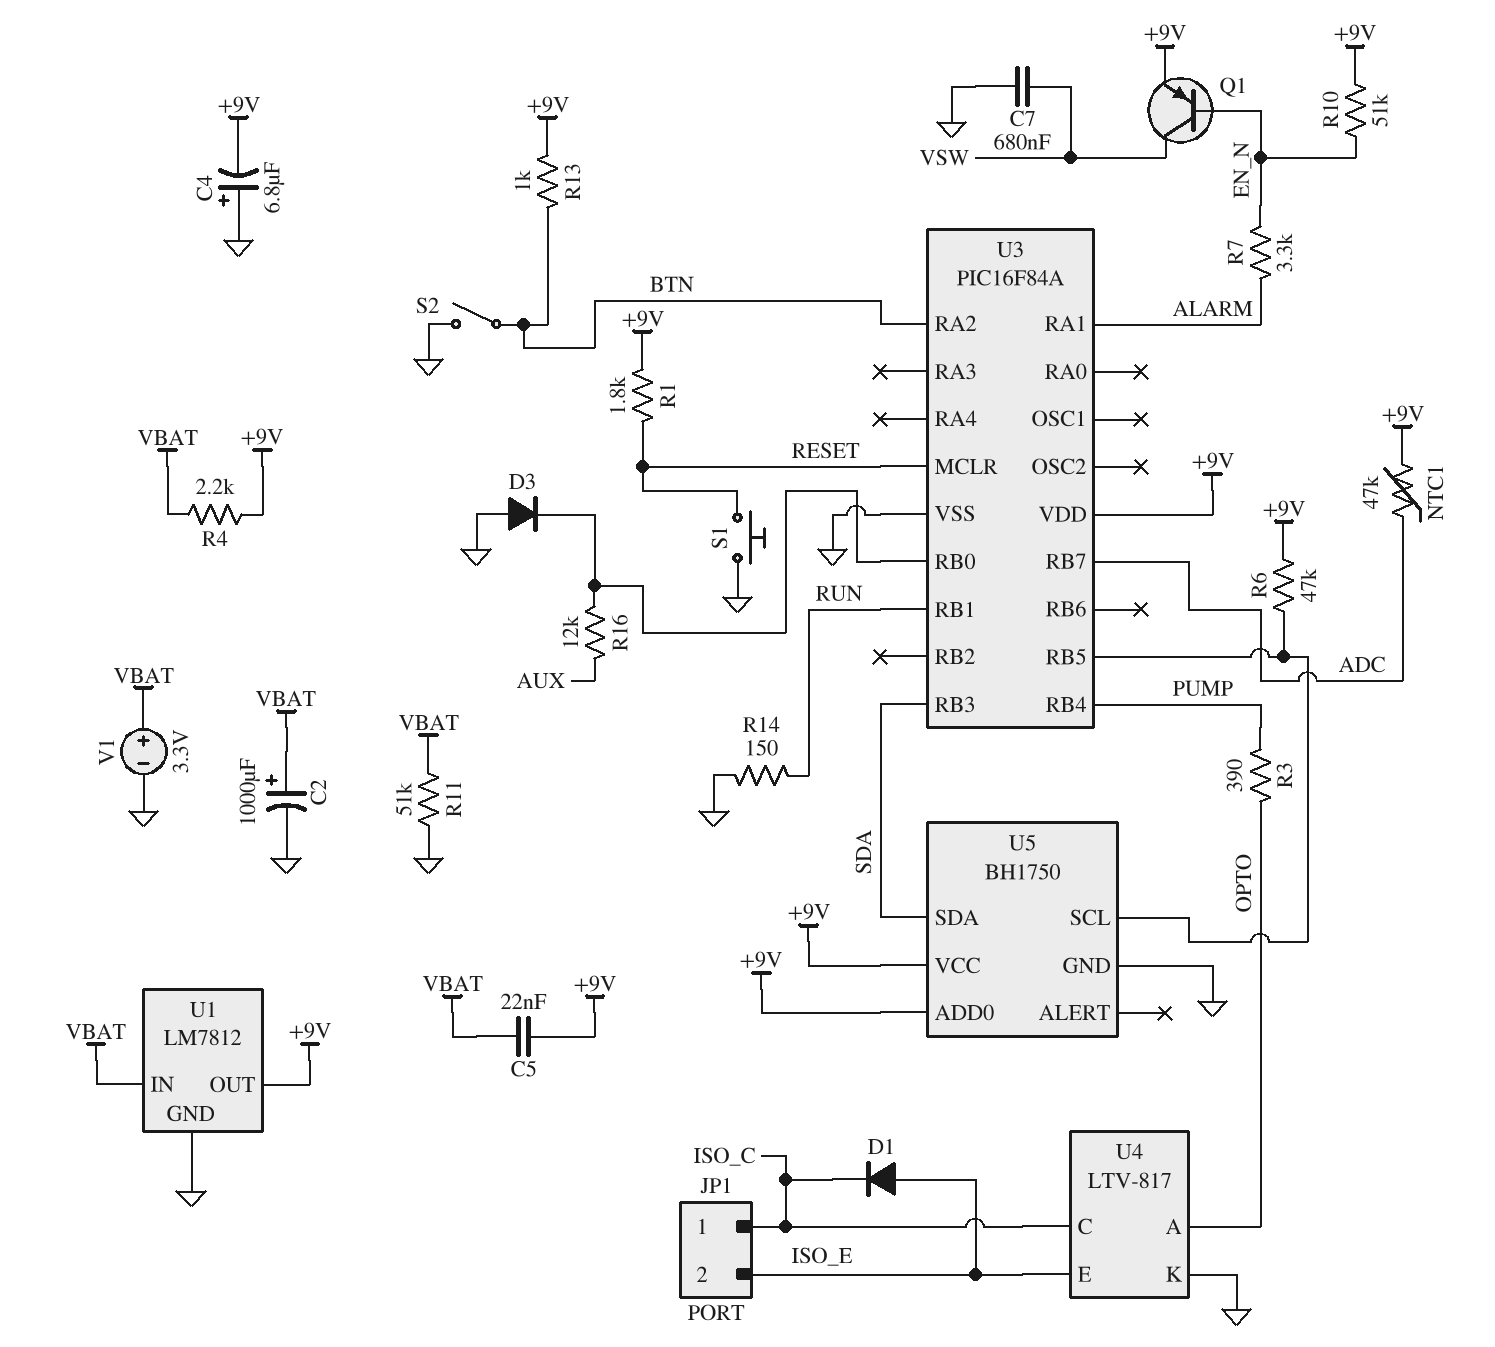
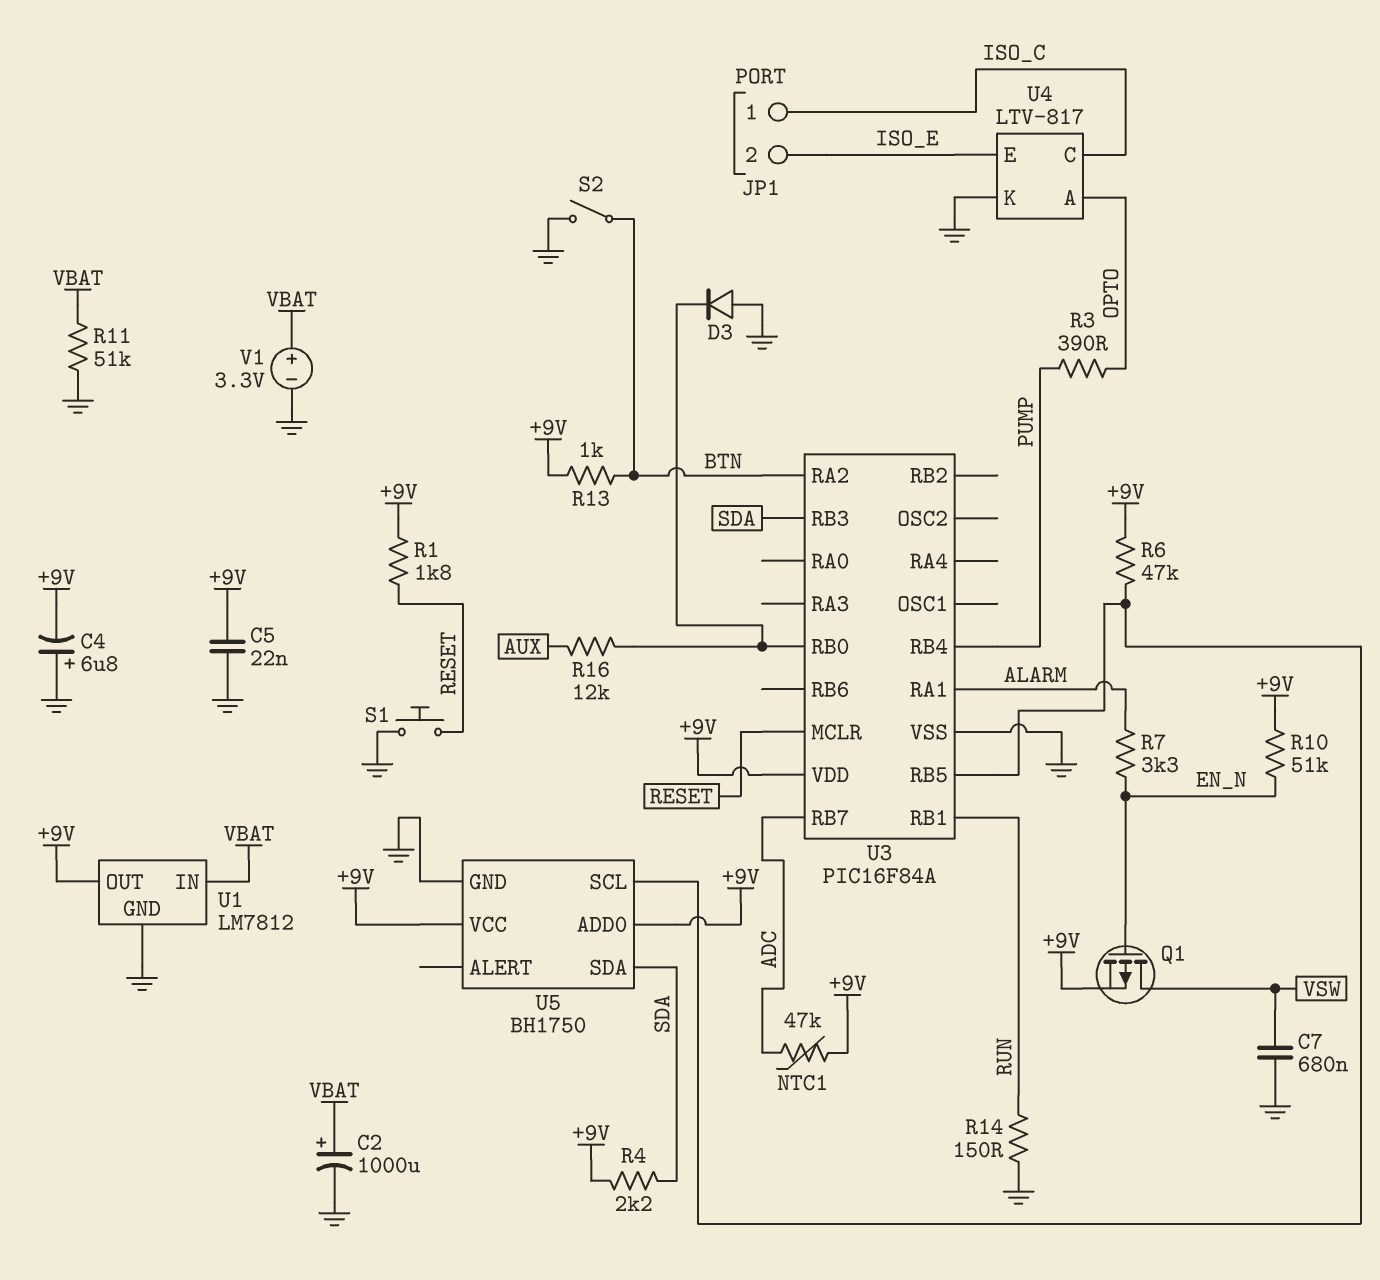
C5: 22nF (+9V, VBAT) -> 22nF (+9V, GND)
D1: diode (A ISO_E, K ISO_C) -> none
Q1: PNP (B EN_N, C VSW, E +9V) -> PMOS (G EN_N, D VSW, S +9V)
R4: 2.2k (+9V, VBAT) -> 2.2k (+9V, SDA)

